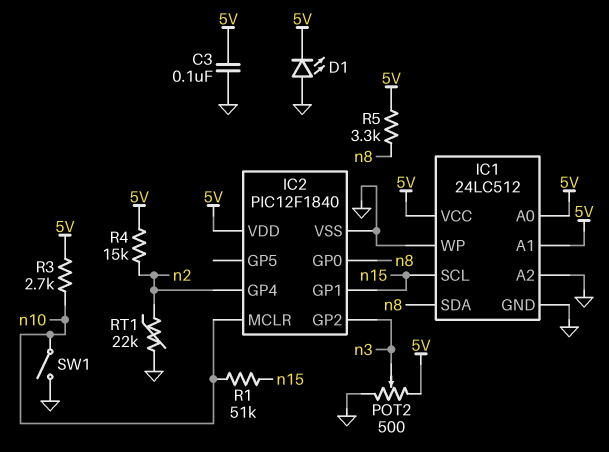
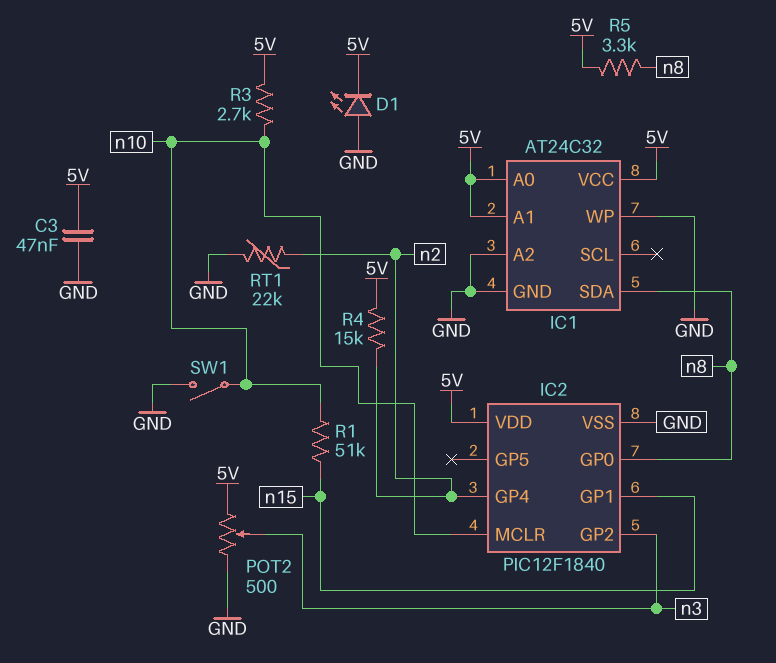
C3: 100nF (5V, GND) -> 47nF (5V, GND)
IC1: 24LC512 -> AT24C32
IC1 pin SCL: n15 -> none

